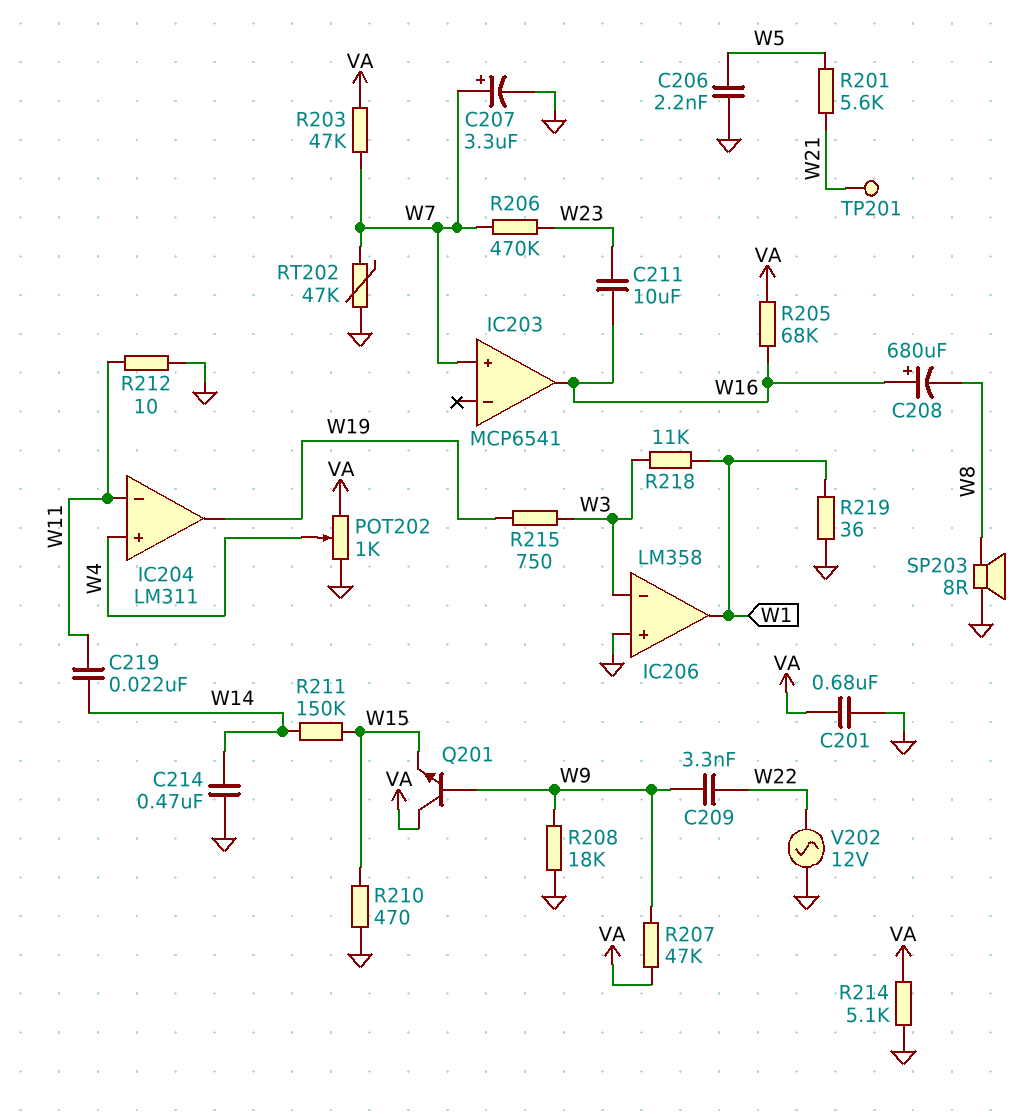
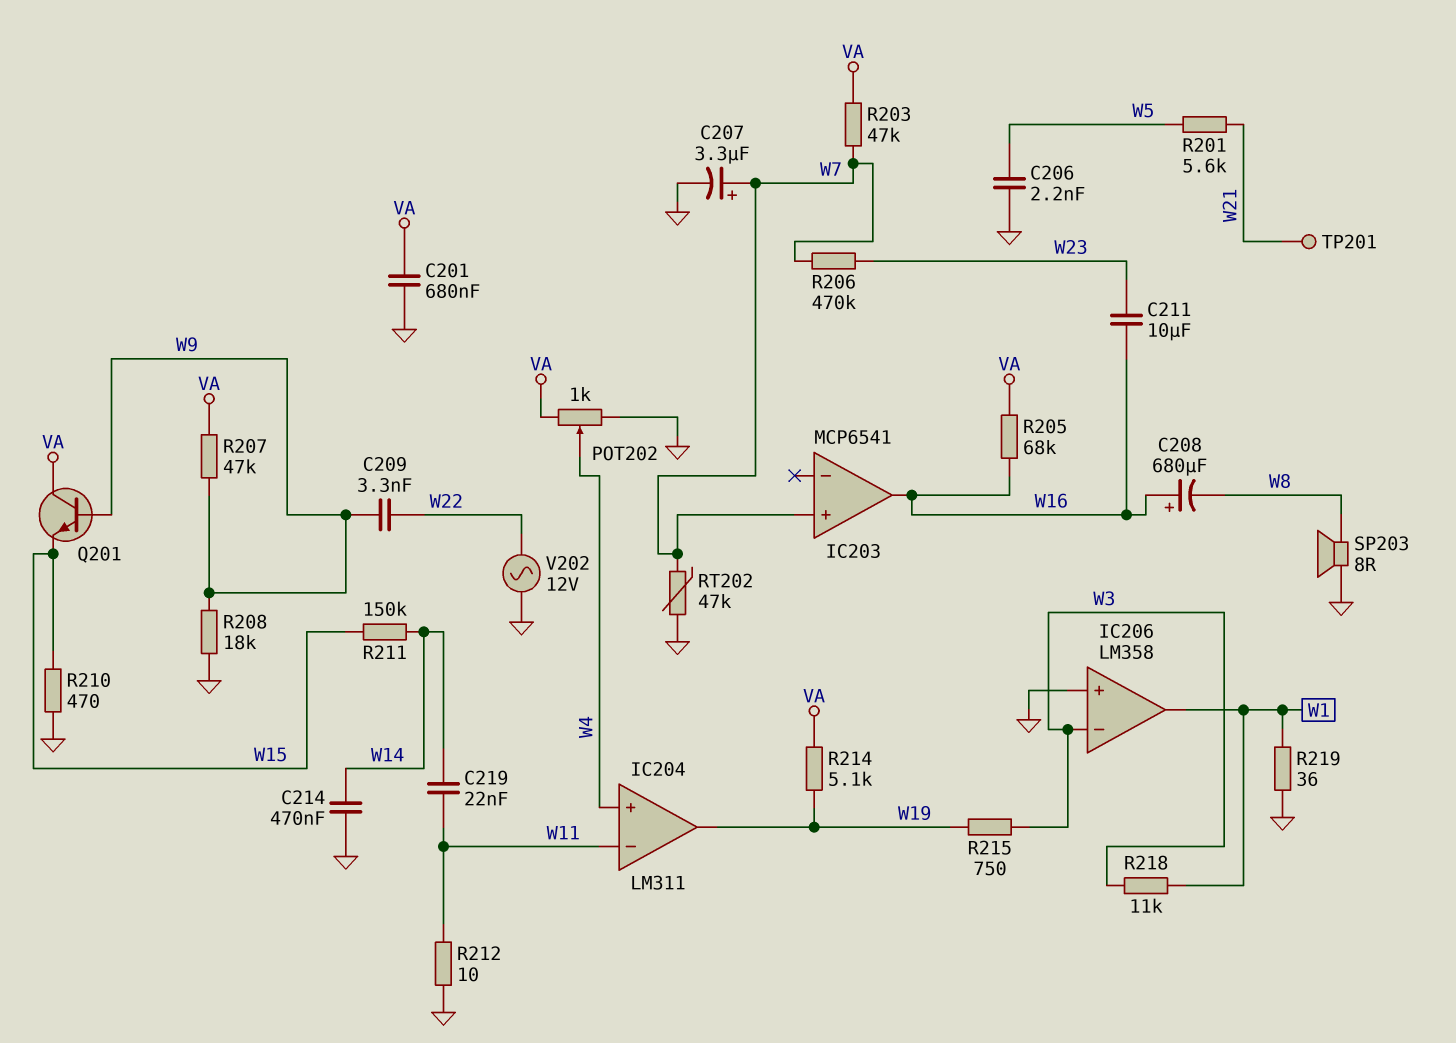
R214: 5.1k (GND, VA) -> 5.1k (VA, W19)

